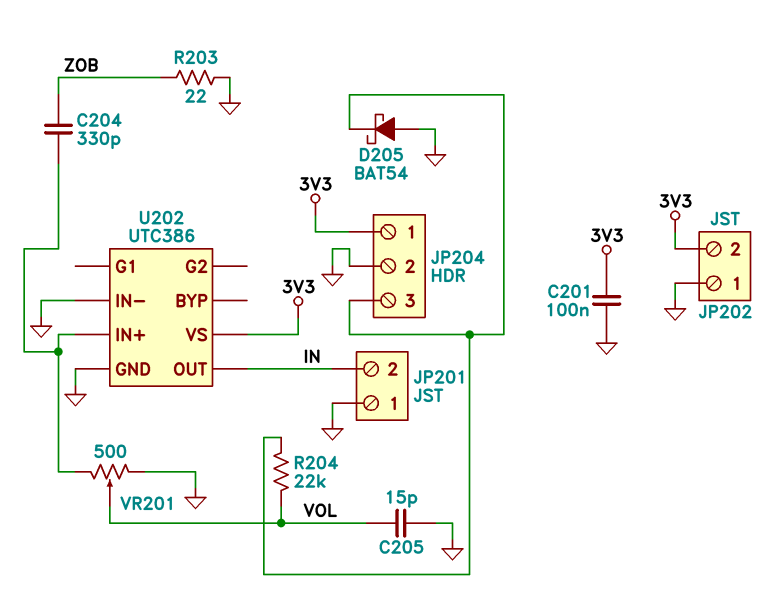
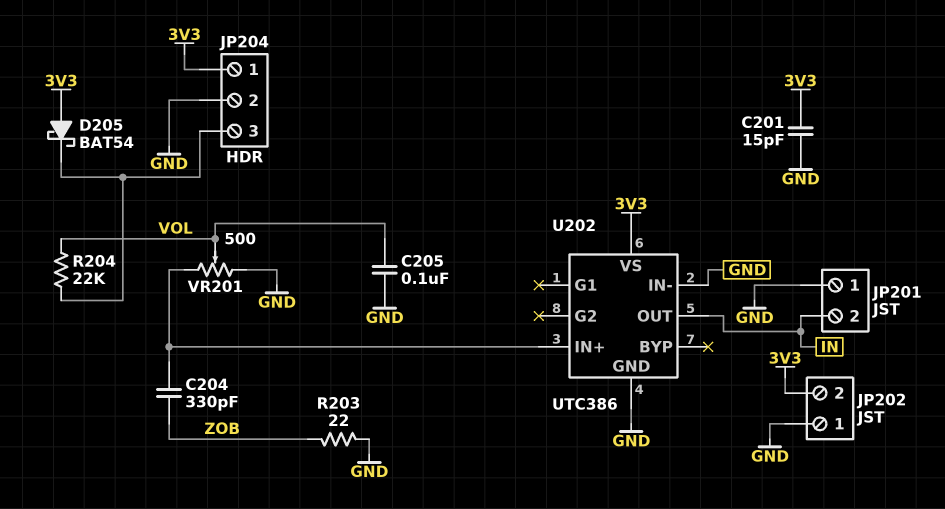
C201: 100nF (3V3, GND) -> 15pF (3V3, GND)
C205: 15pF (GND, VOL) -> 100nF (GND, VOL)
D205: schottky BAT54 (A GND, K JP204/3) -> schottky BAT54 (A 3V3, K JP204/3)

